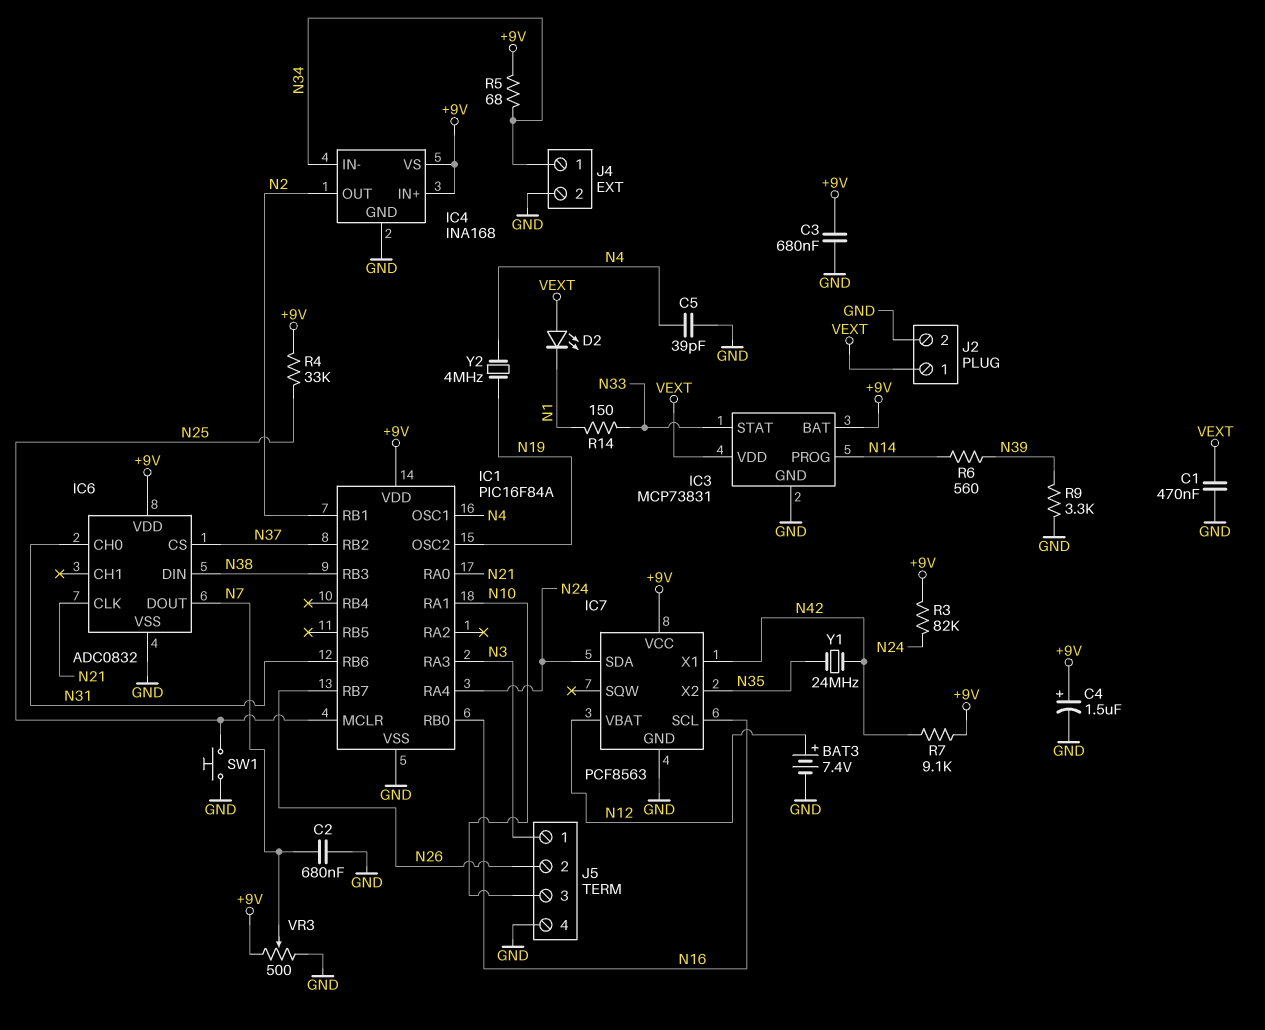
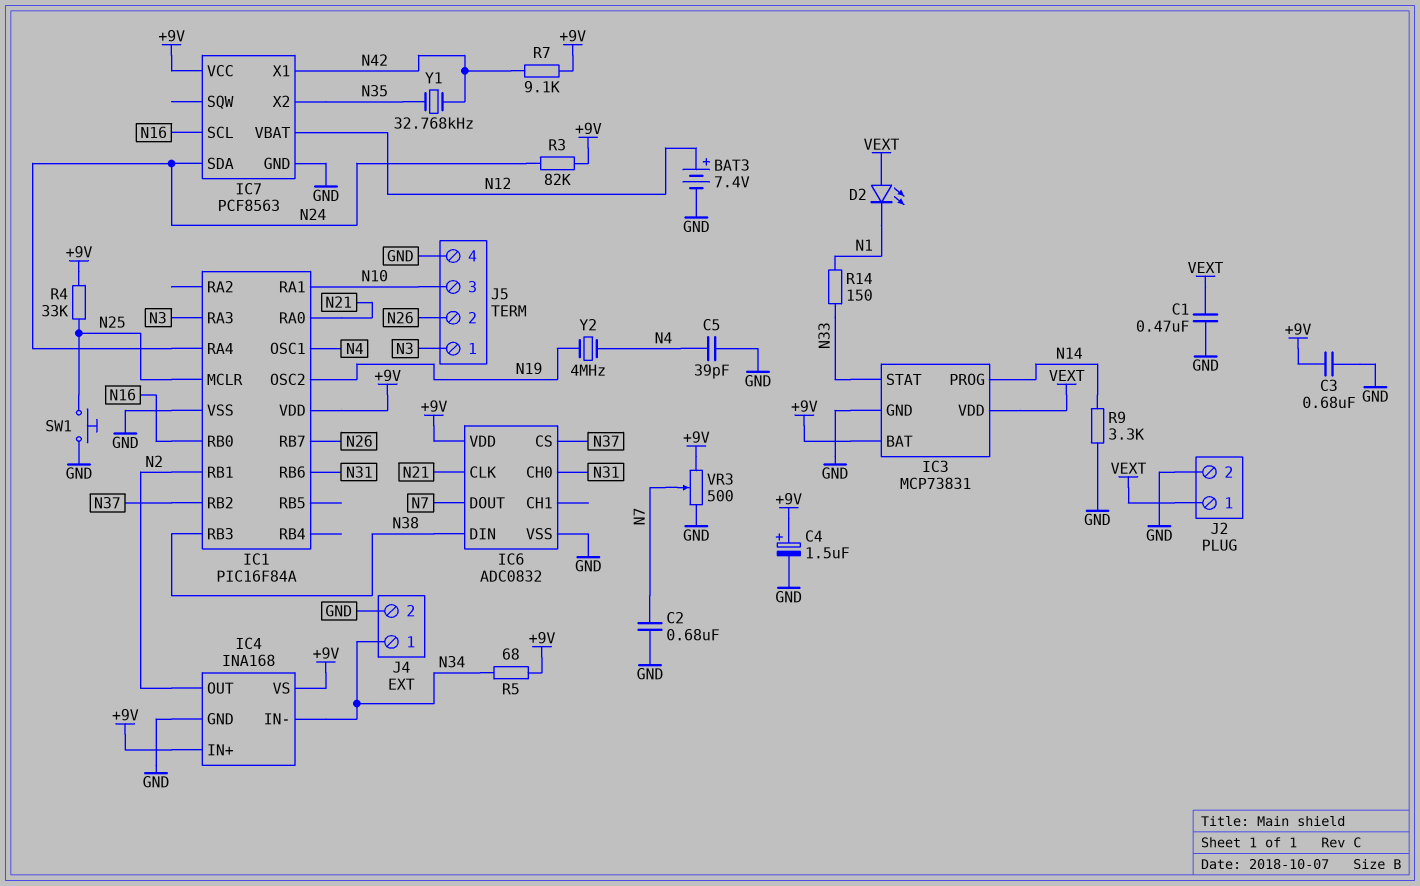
R6: 560 (N14, N39) -> none
R9: 3.3k (GND, N39) -> 3.3k (GND, N14)
Y1: 24MHz (N35, N42) -> 32.768kHz (N35, N42)

